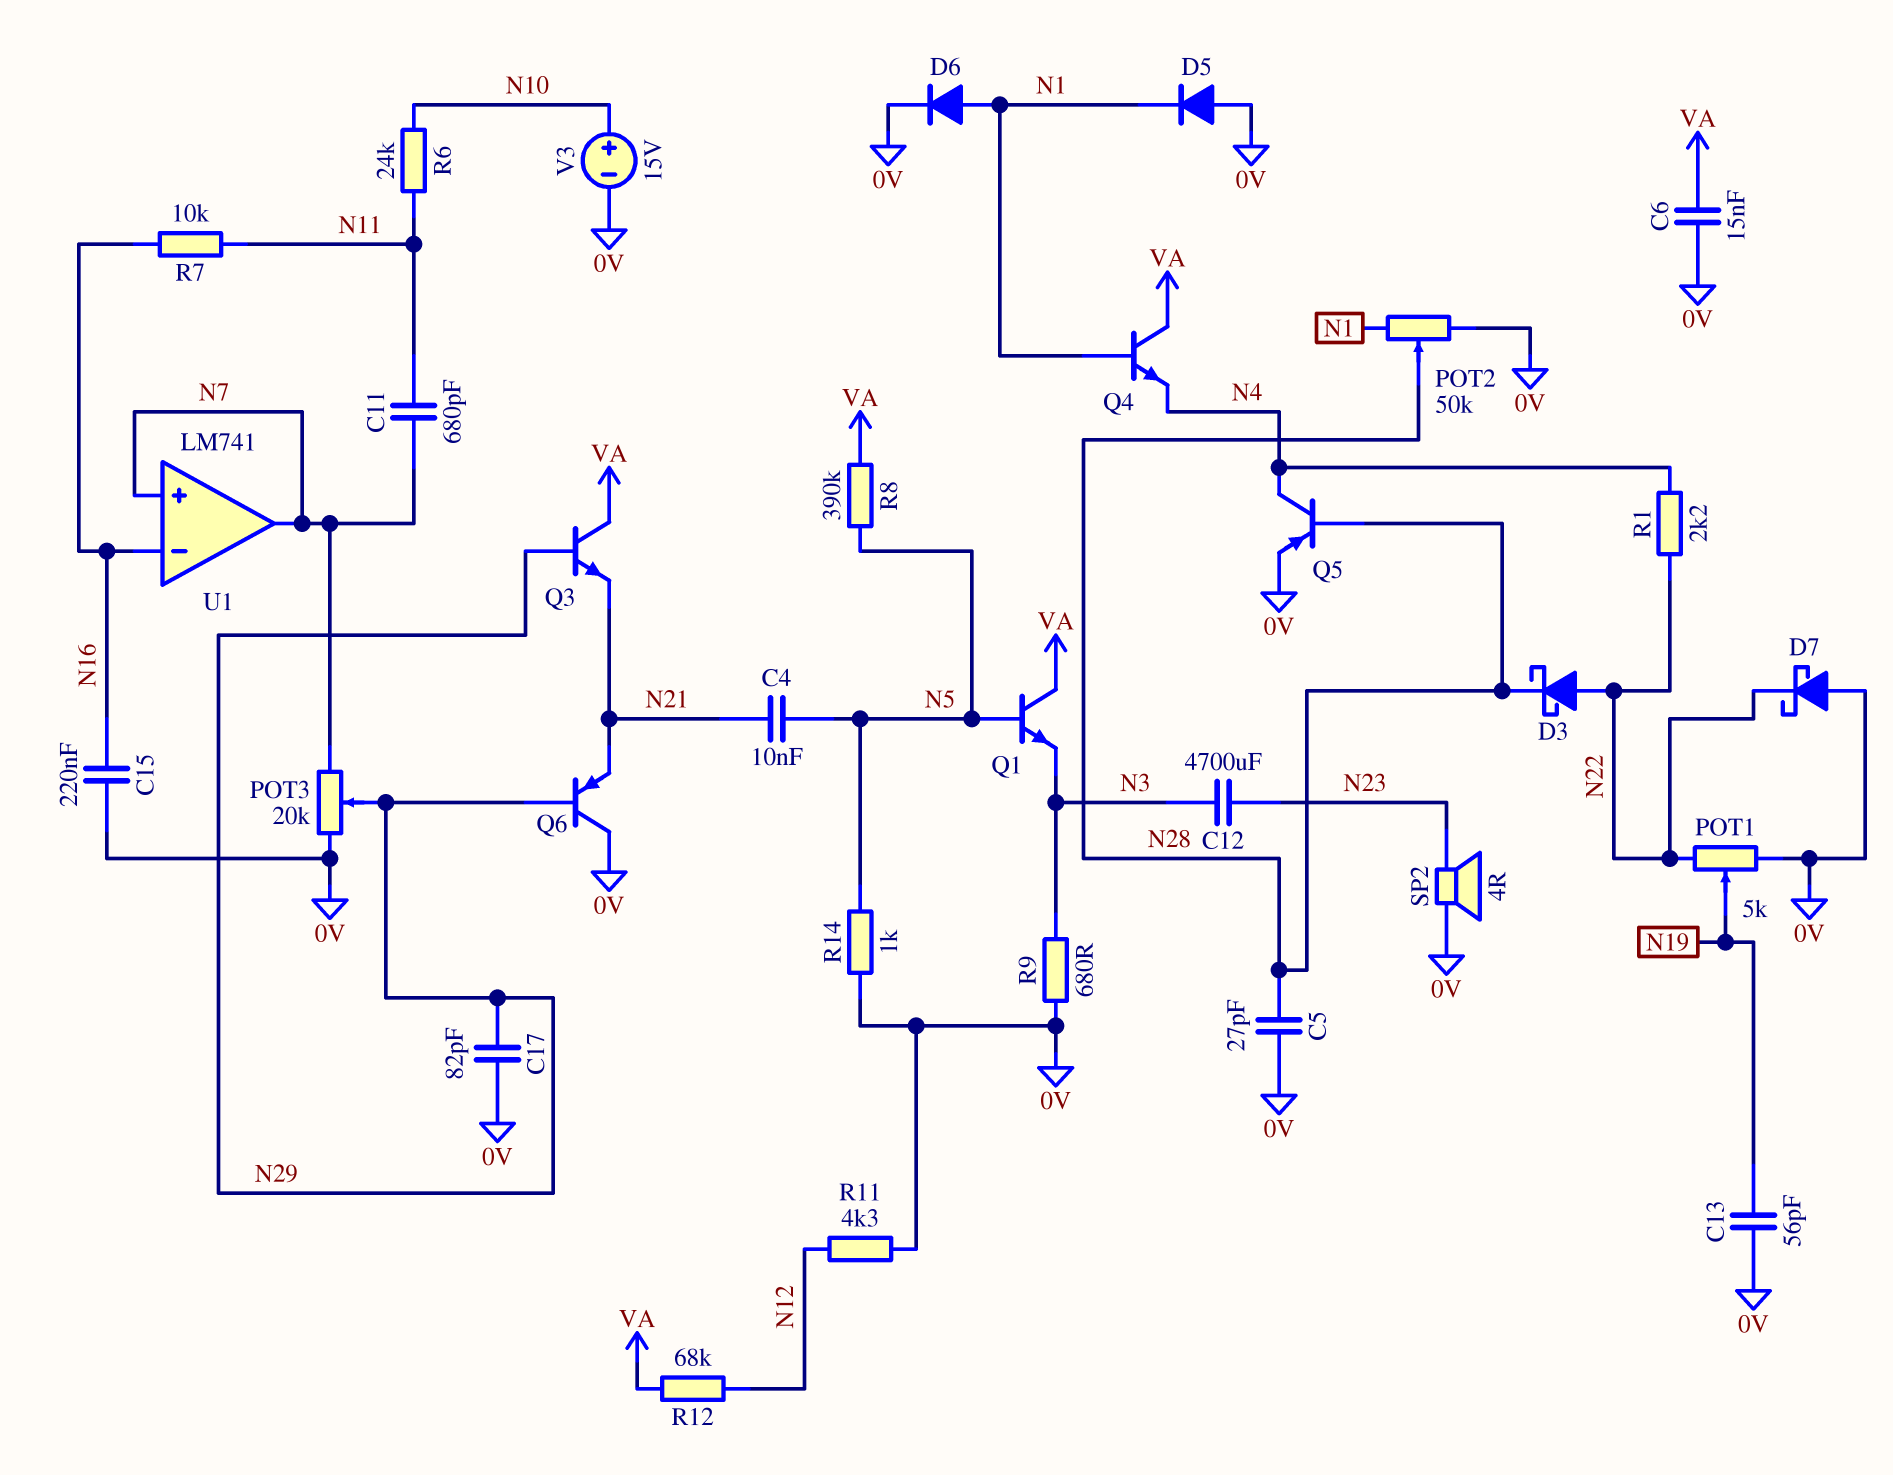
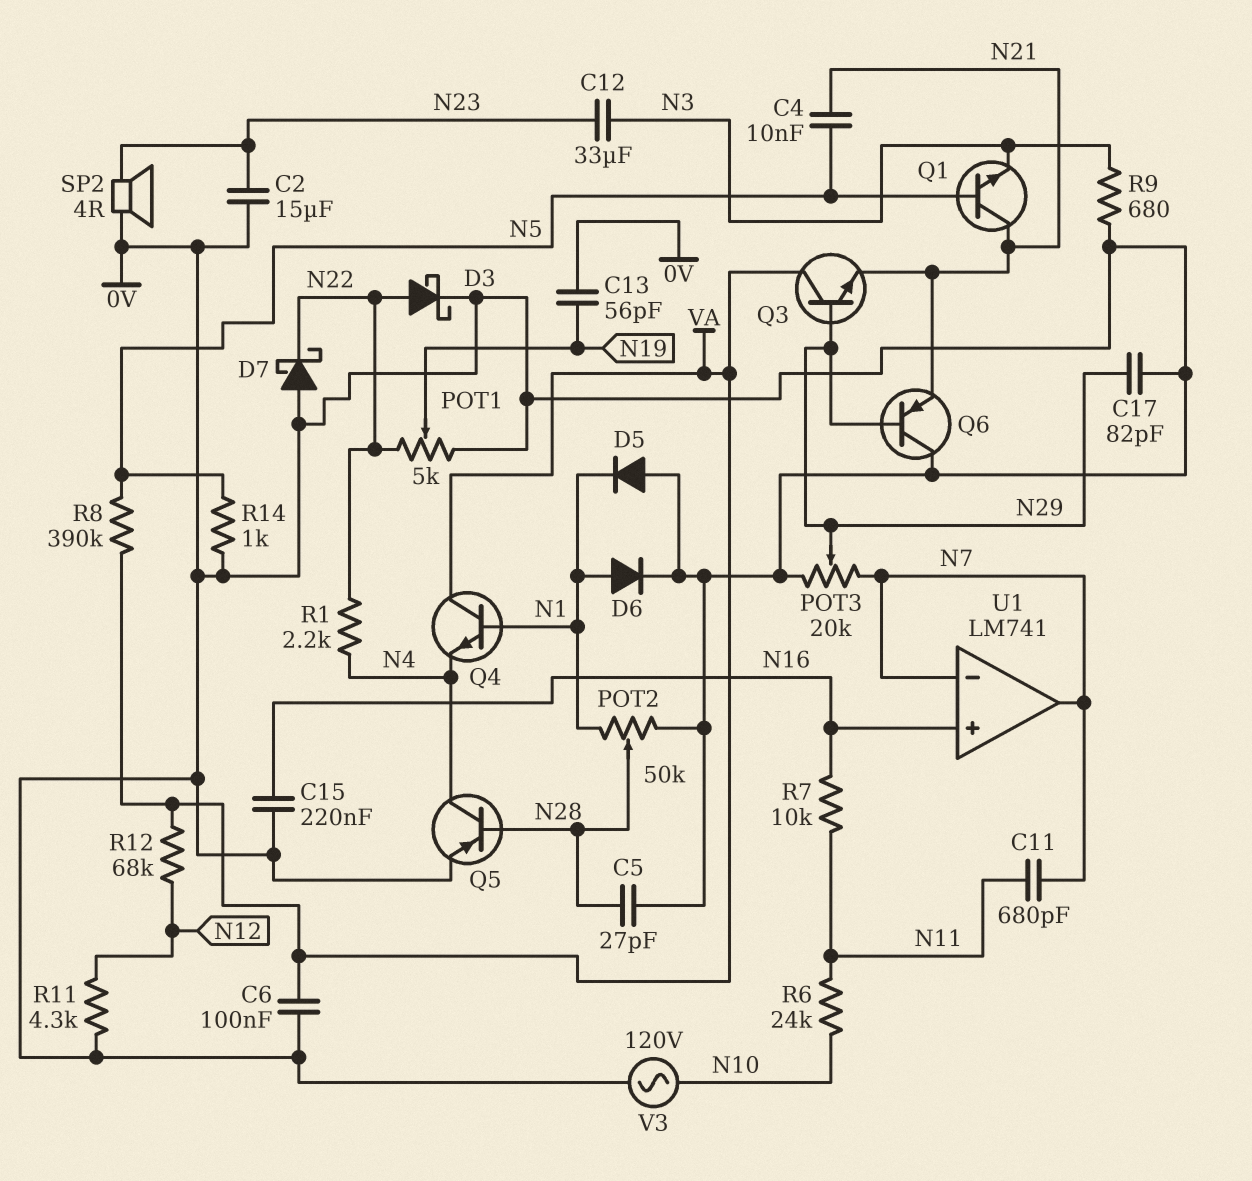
C2: none -> 15uF (0V, N23)
C6: 15nF (0V, VA) -> 100nF (0V, VA)
C12: 4700uF (N3, N23) -> 33uF (N3, N23)
D3: schottky (A N22, K N28) -> schottky (A N22, K 0V)
Q1: NPN (B N5, C VA, E N3) -> NPN (B N5, C N21, E N3)
U1 pin in+: N7 -> N16
U1 pin in-: N16 -> N7
V3: 15V (plus N10, minus 0V) -> AC 120V (0V, N10)

